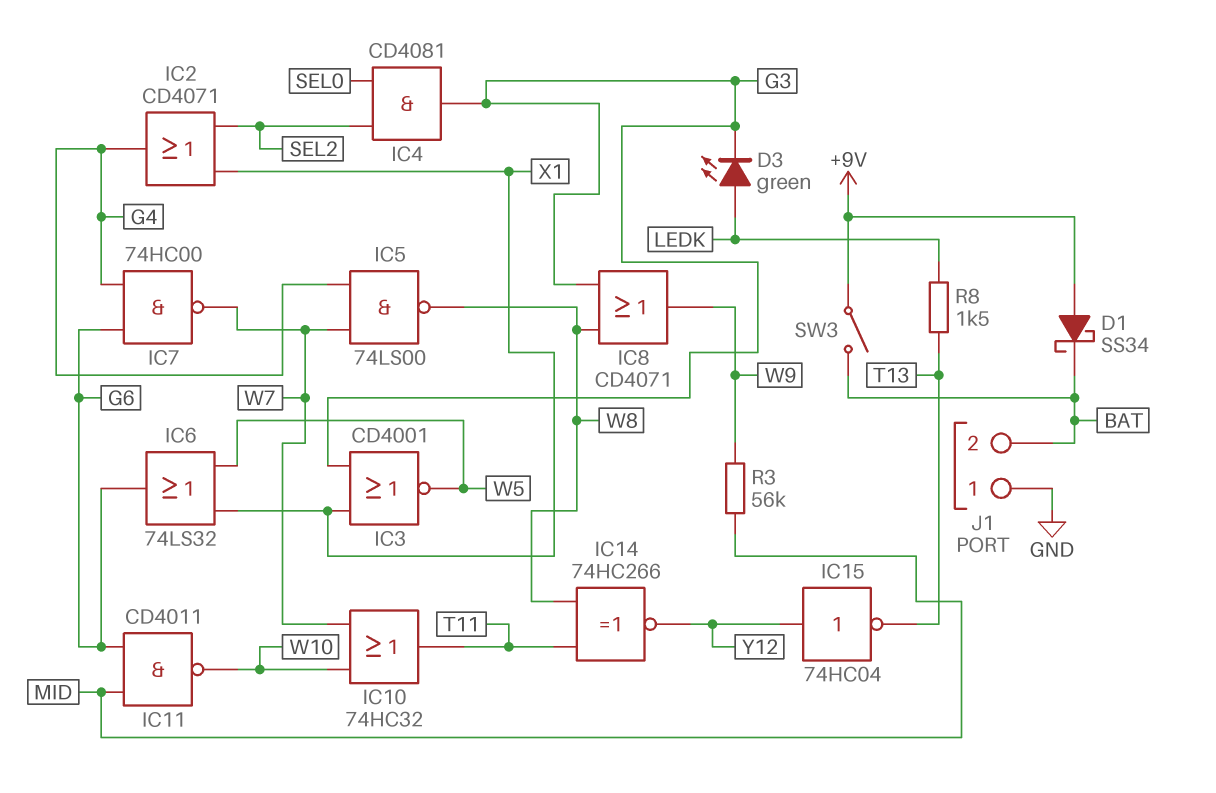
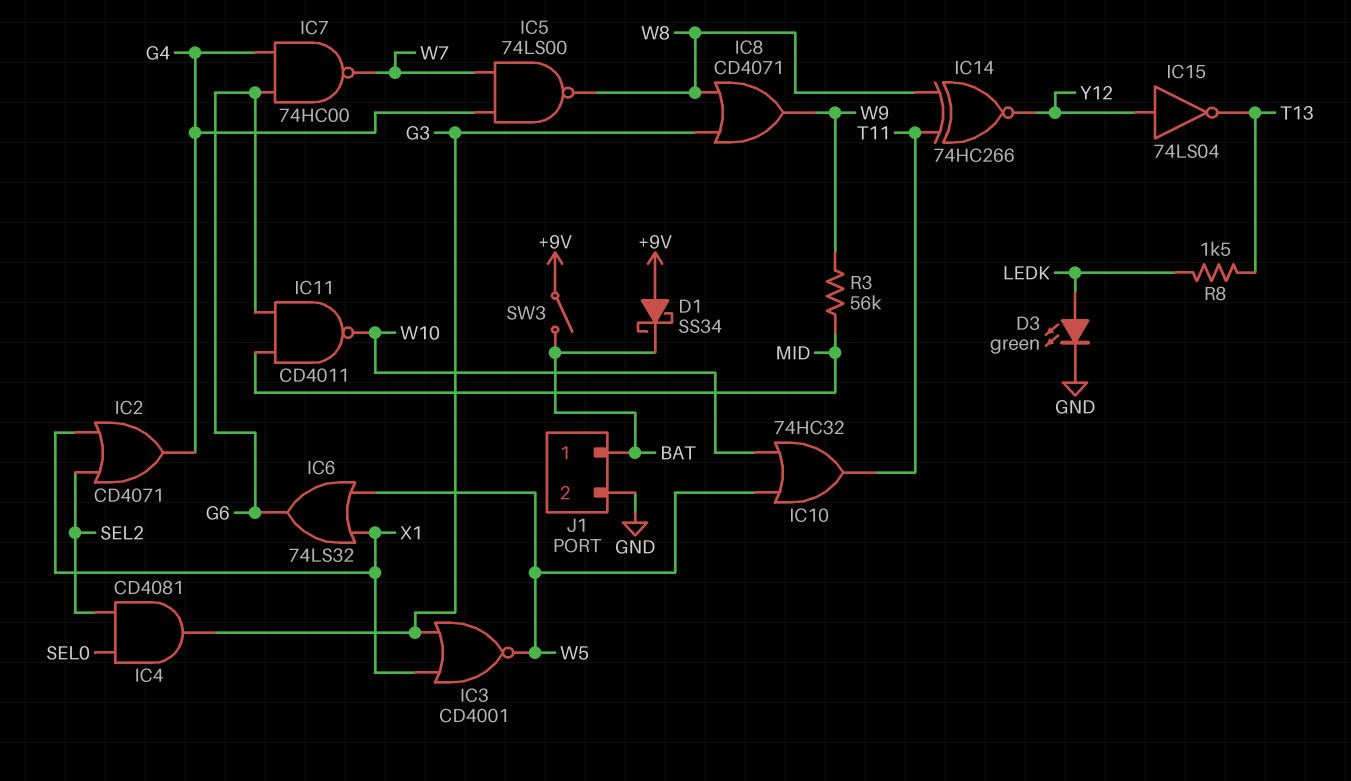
D3: LED green (A LEDK, K G3) -> LED green (A LEDK, K GND)
IC10: OR 74HC32 (in W7, in W10, out T11) -> OR 74HC32 (in W5, in W10, out T11)
IC15: NOT 74HC04 (in Y12, out T13) -> NOT 74LS04 (in Y12, out T13)
J1 pin 1: GND -> BAT
J1 pin 2: BAT -> GND

